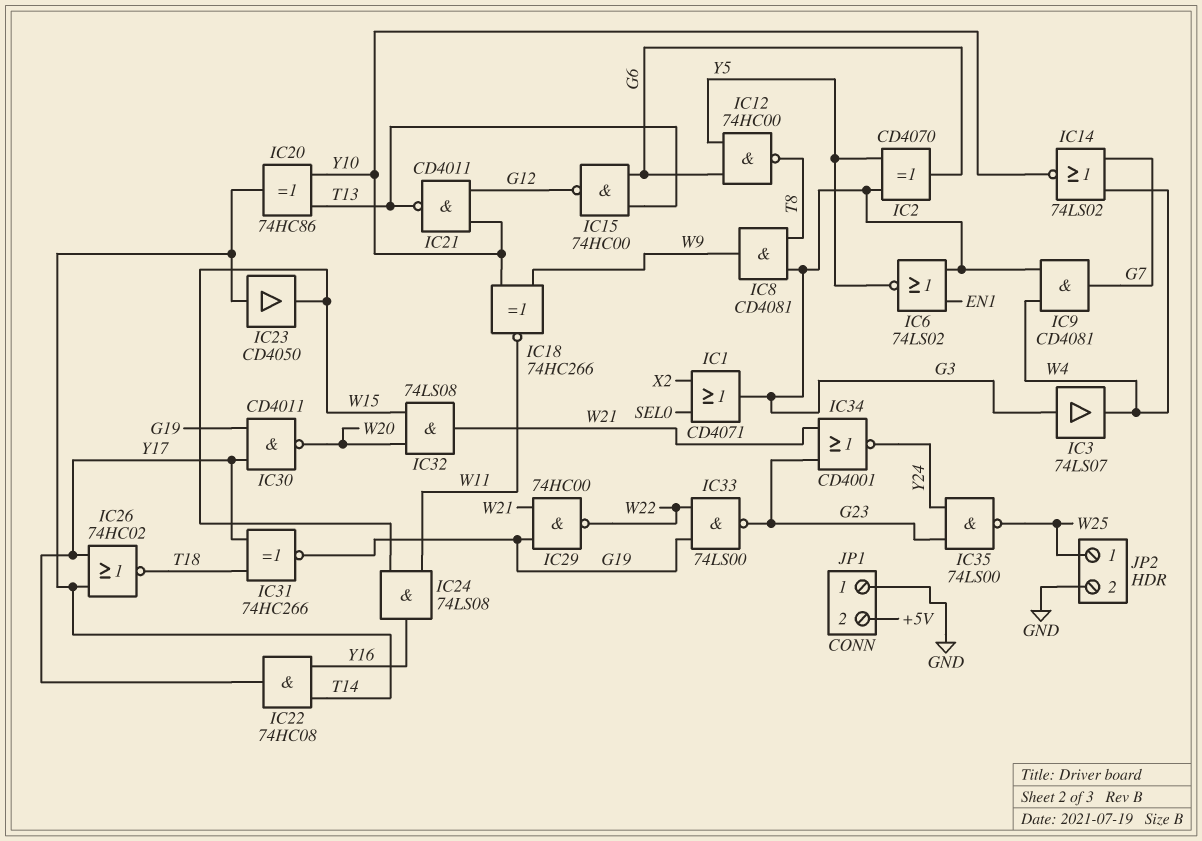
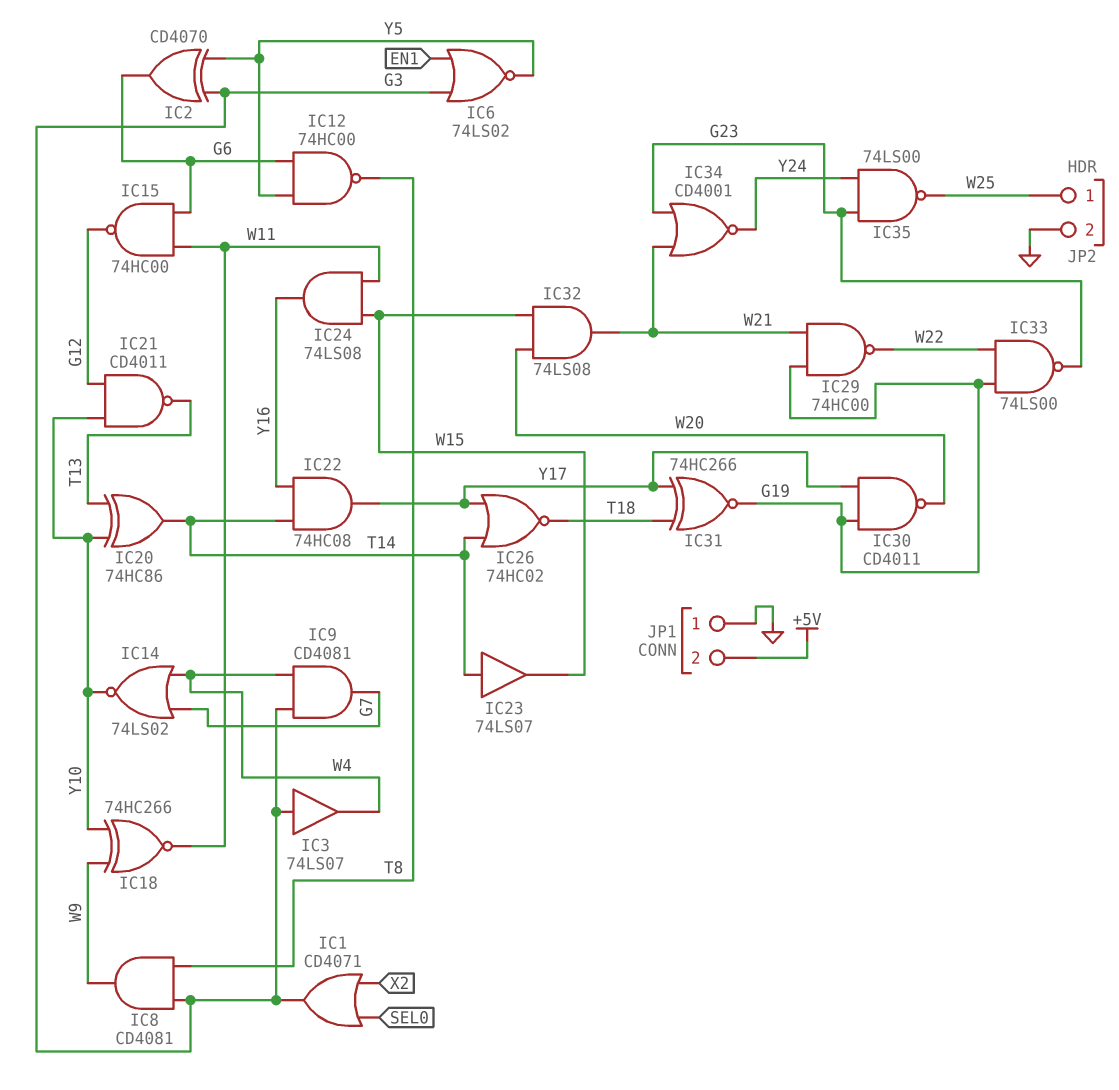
IC15: NAND 74HC00 (in G6, in T13, out G12) -> NAND 74HC00 (in G6, in W11, out G12)
IC23: buffer CD4050 (in T14, out W15) -> buffer 74LS07 (in T14, out W15)

